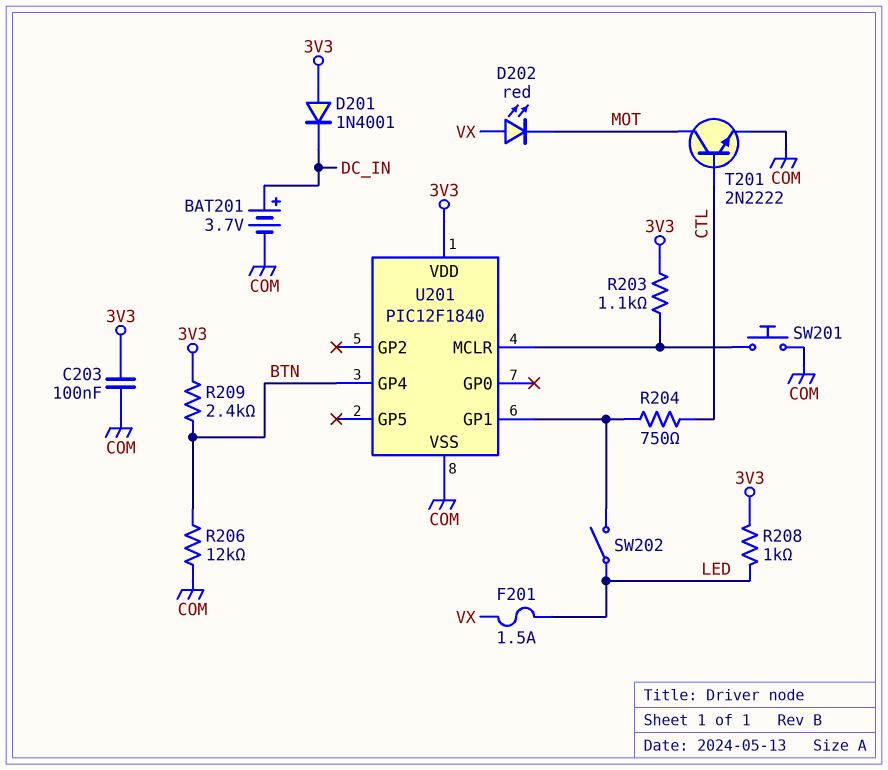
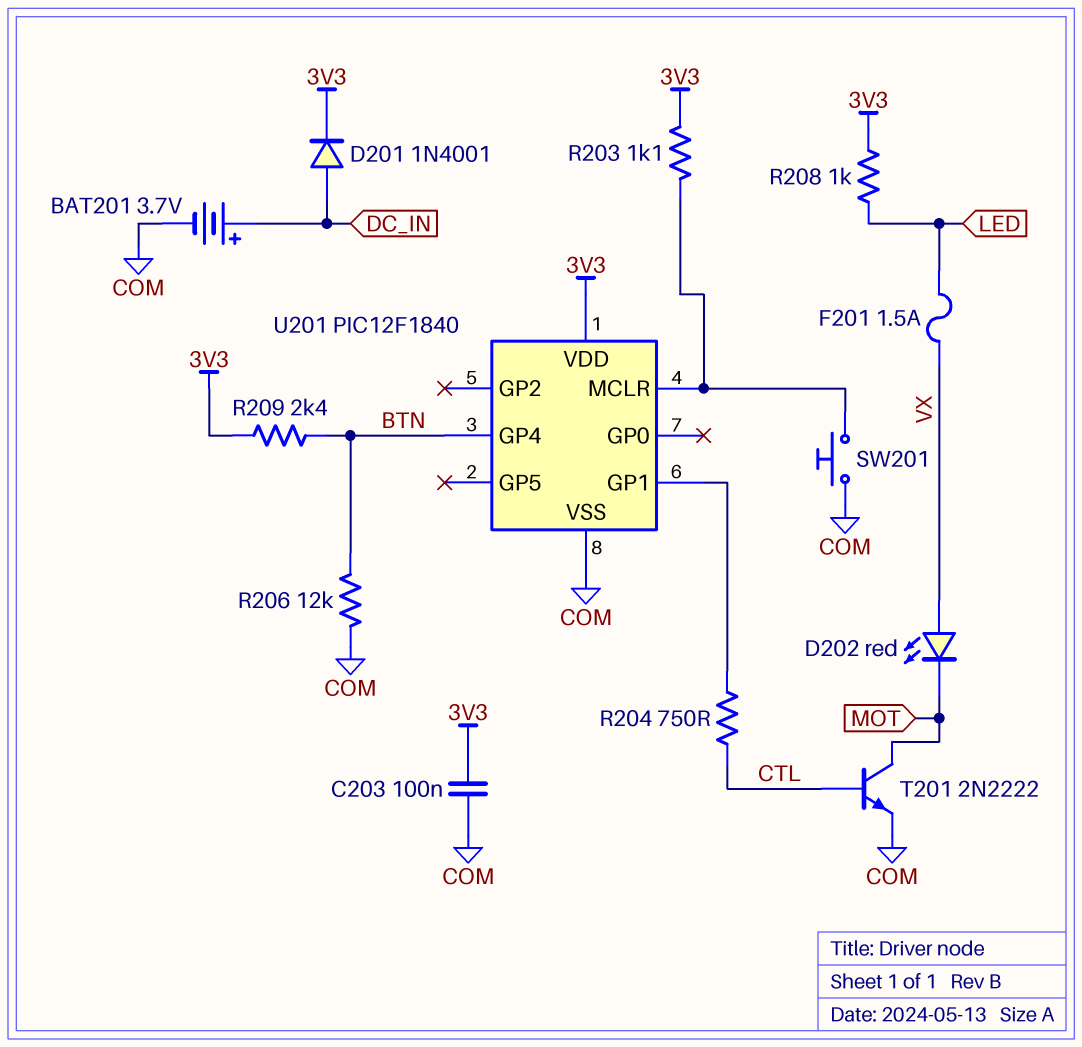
D201: diode 1N4001 (A 3V3, K DC_IN) -> diode 1N4001 (A DC_IN, K 3V3)
SW202: switch (LED, U201/GP1) -> none

